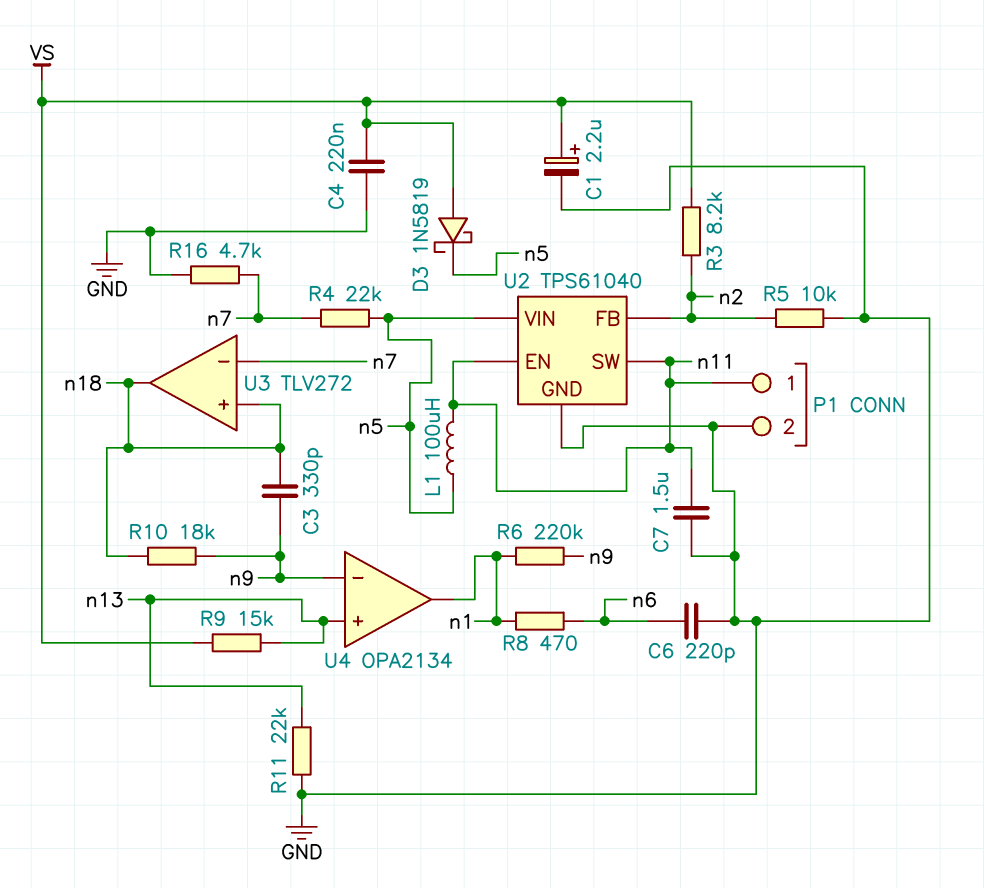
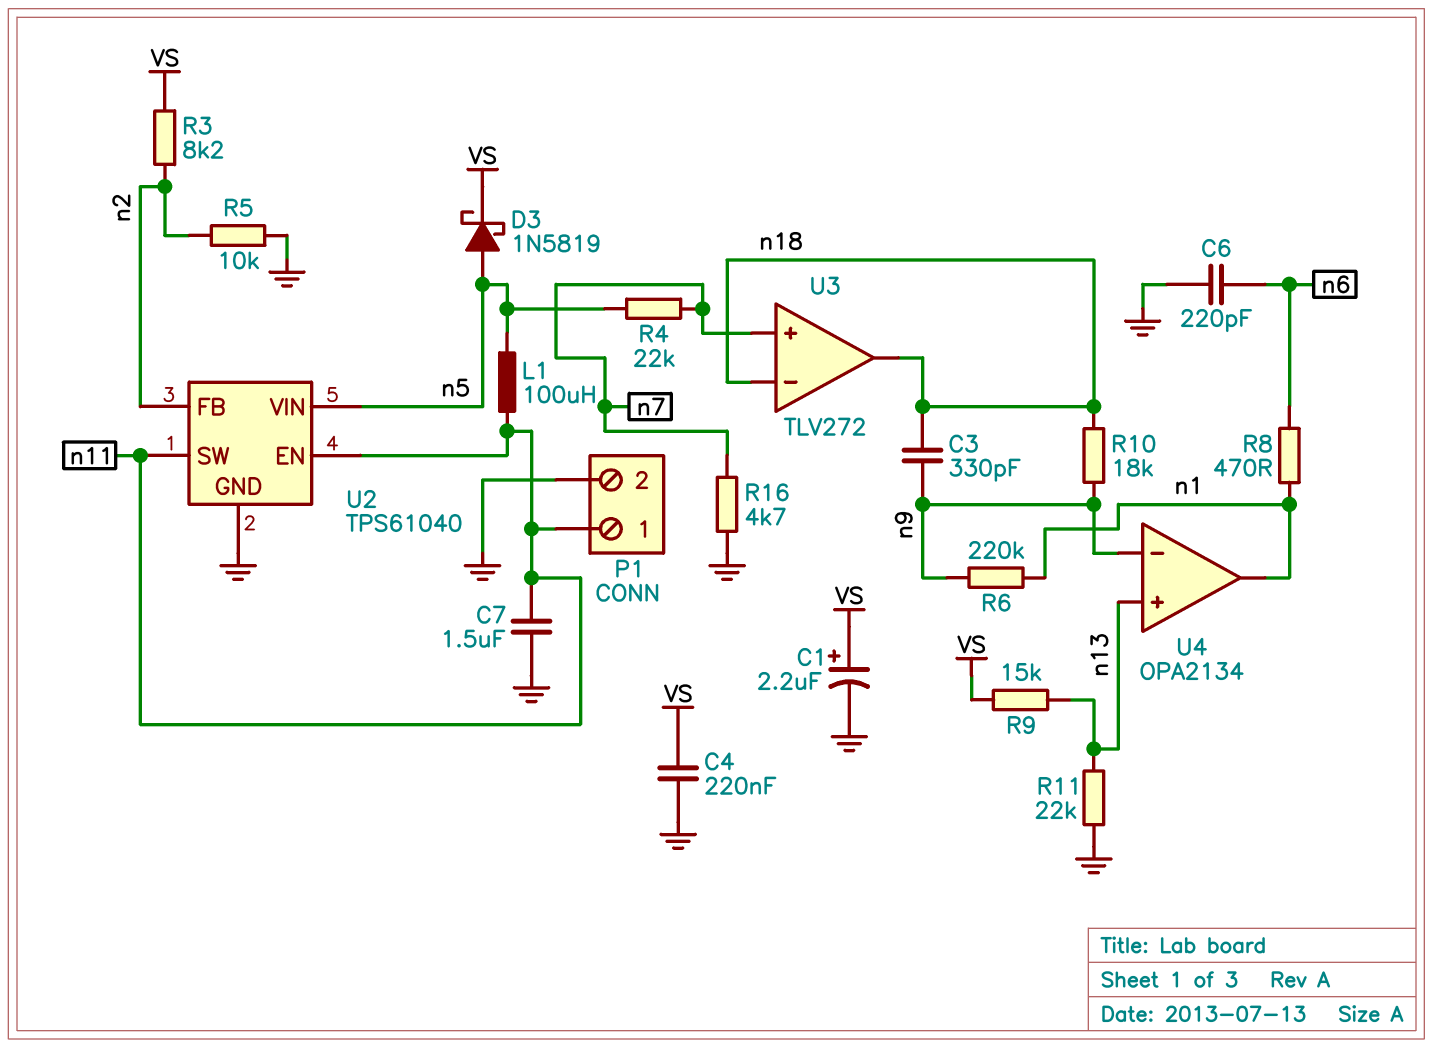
D3: schottky 1N5819 (A VS, K n5) -> schottky 1N5819 (A n5, K VS)
U3 pin in+: n18 -> n7
U3 pin in-: n7 -> n18

